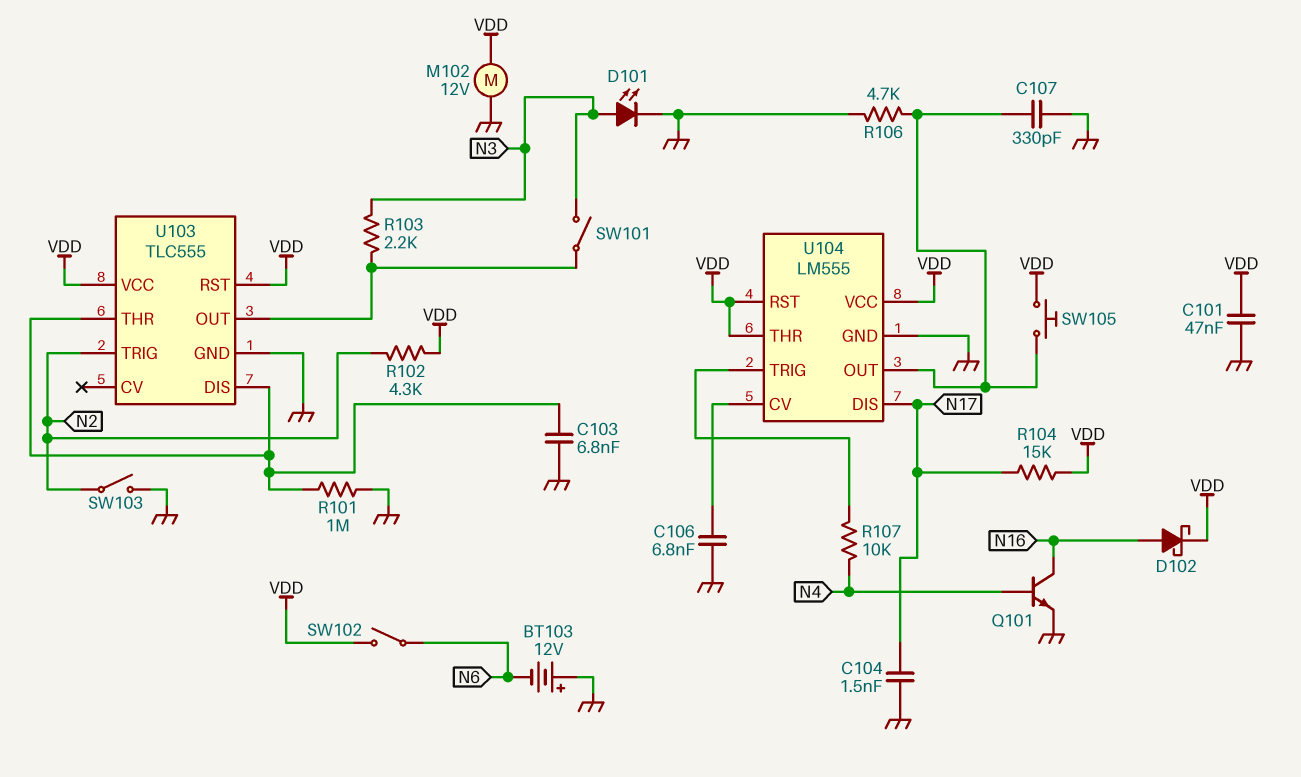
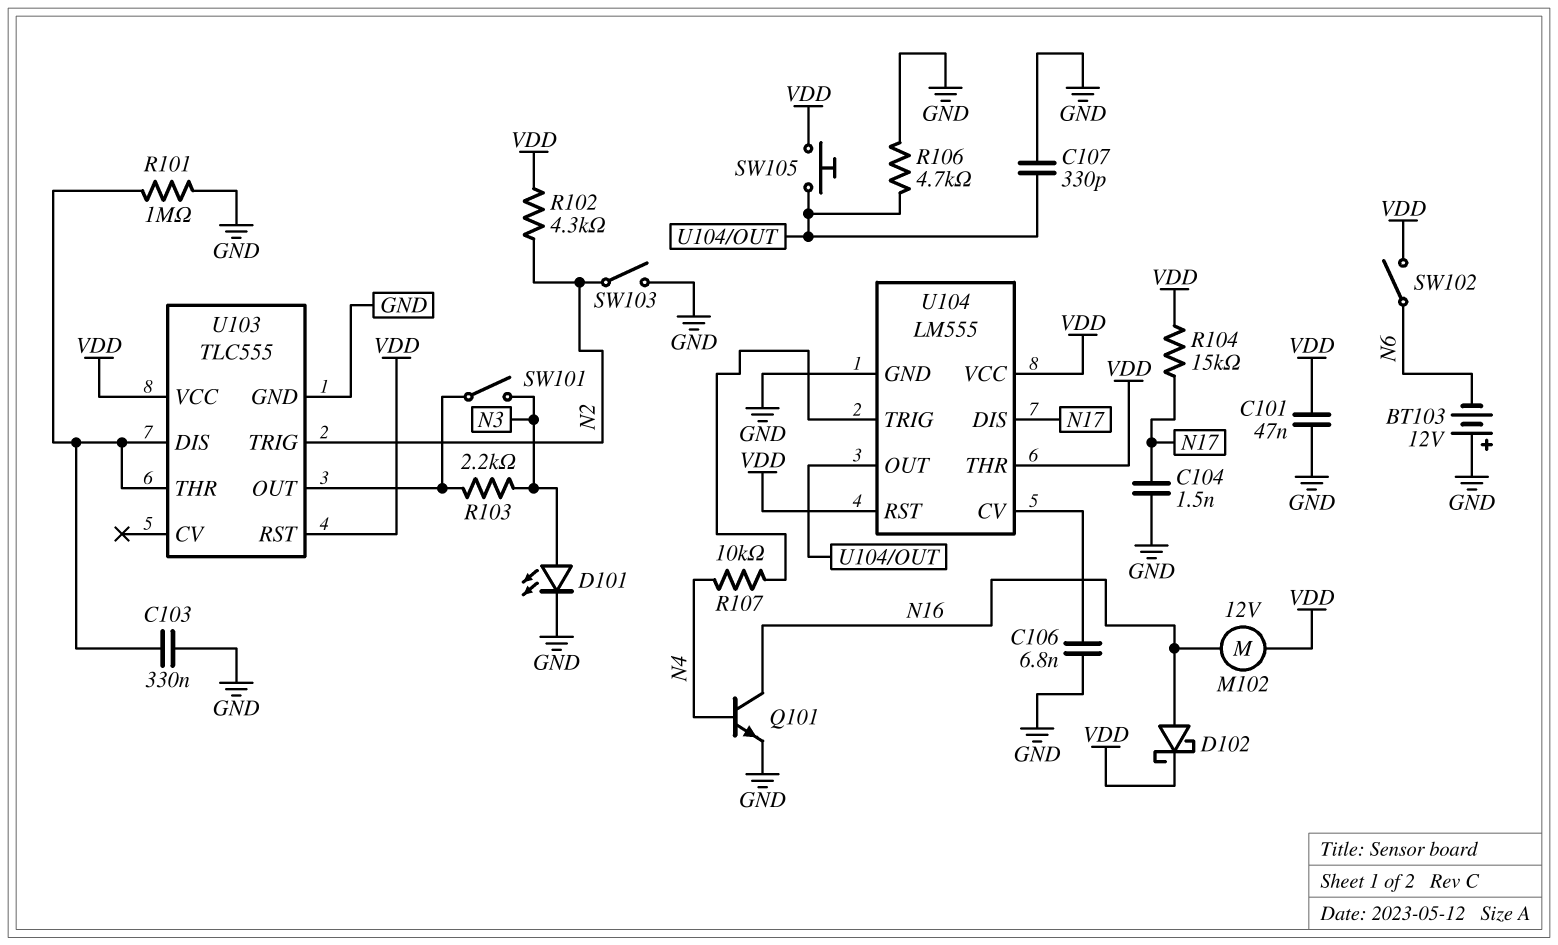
C103: 6.8nF (GND, U103/DIS) -> 330nF (GND, U103/DIS)
M102: motor 12V (GND, VDD) -> motor 12V (N16, VDD)

